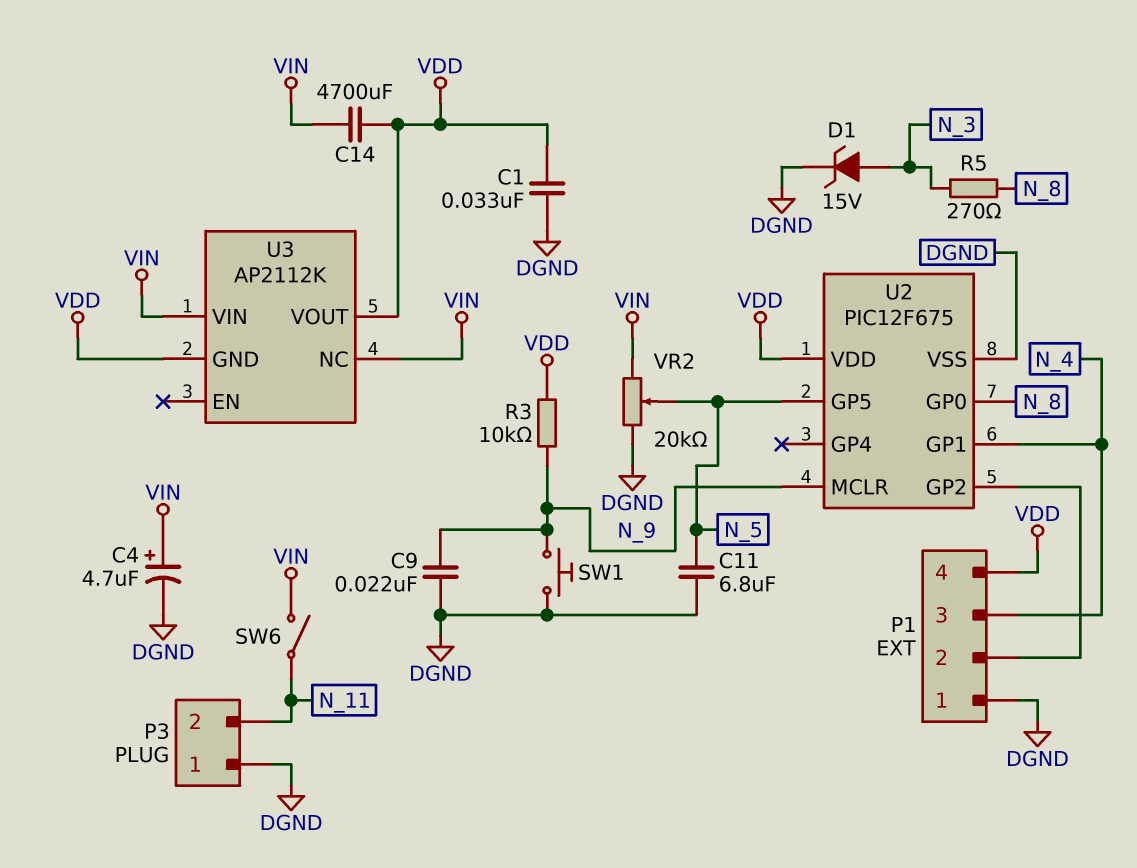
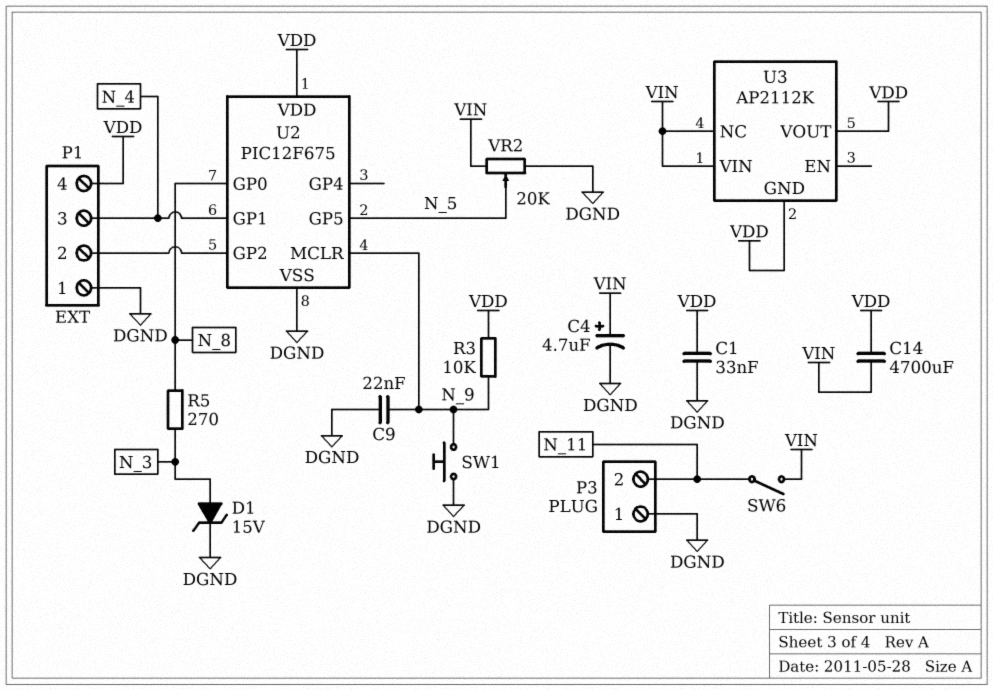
C11: 6.8uF (DGND, N_5) -> none

